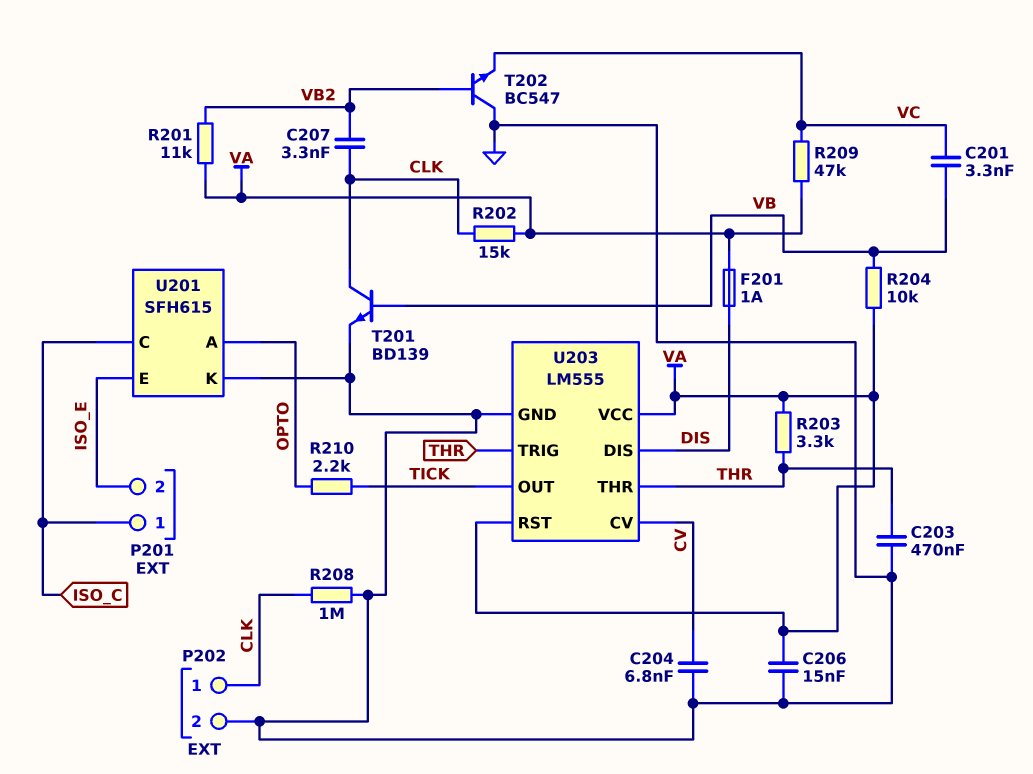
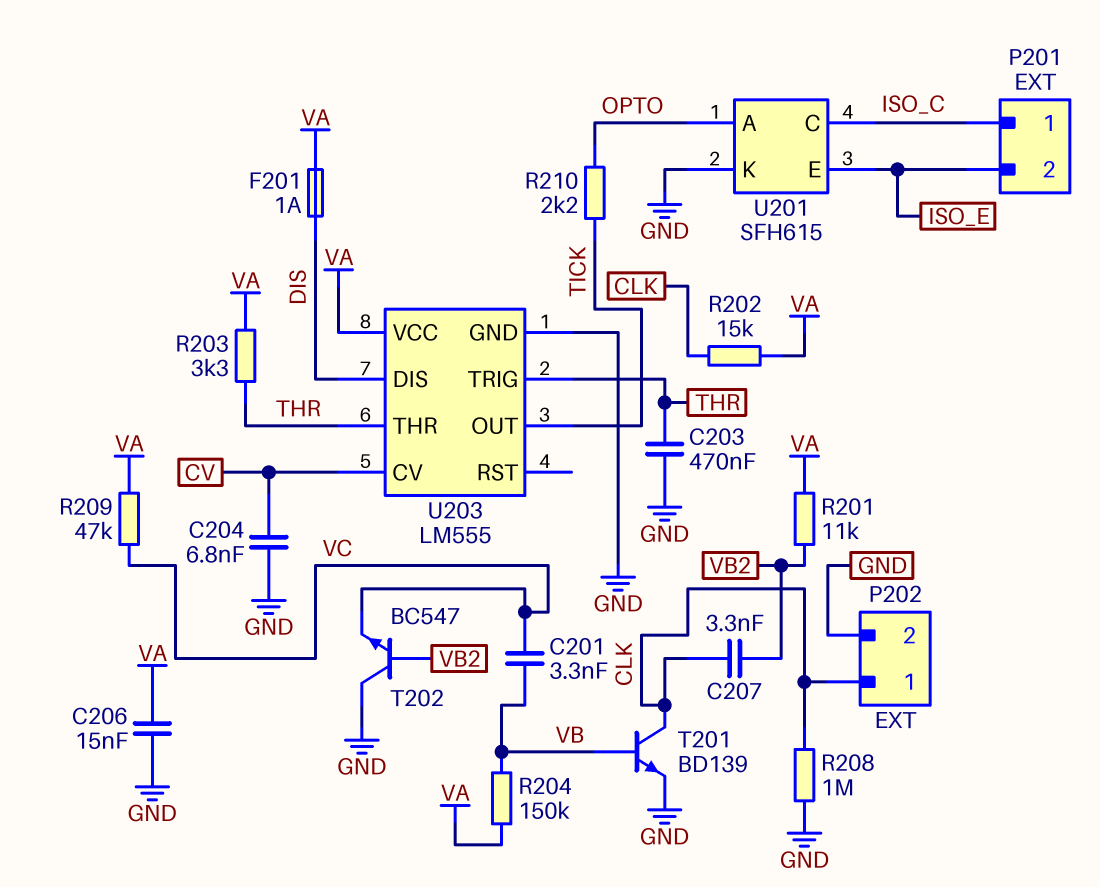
R204: 10k (VA, VB) -> 150k (VA, VB)
U203 pin RST: VA -> none

